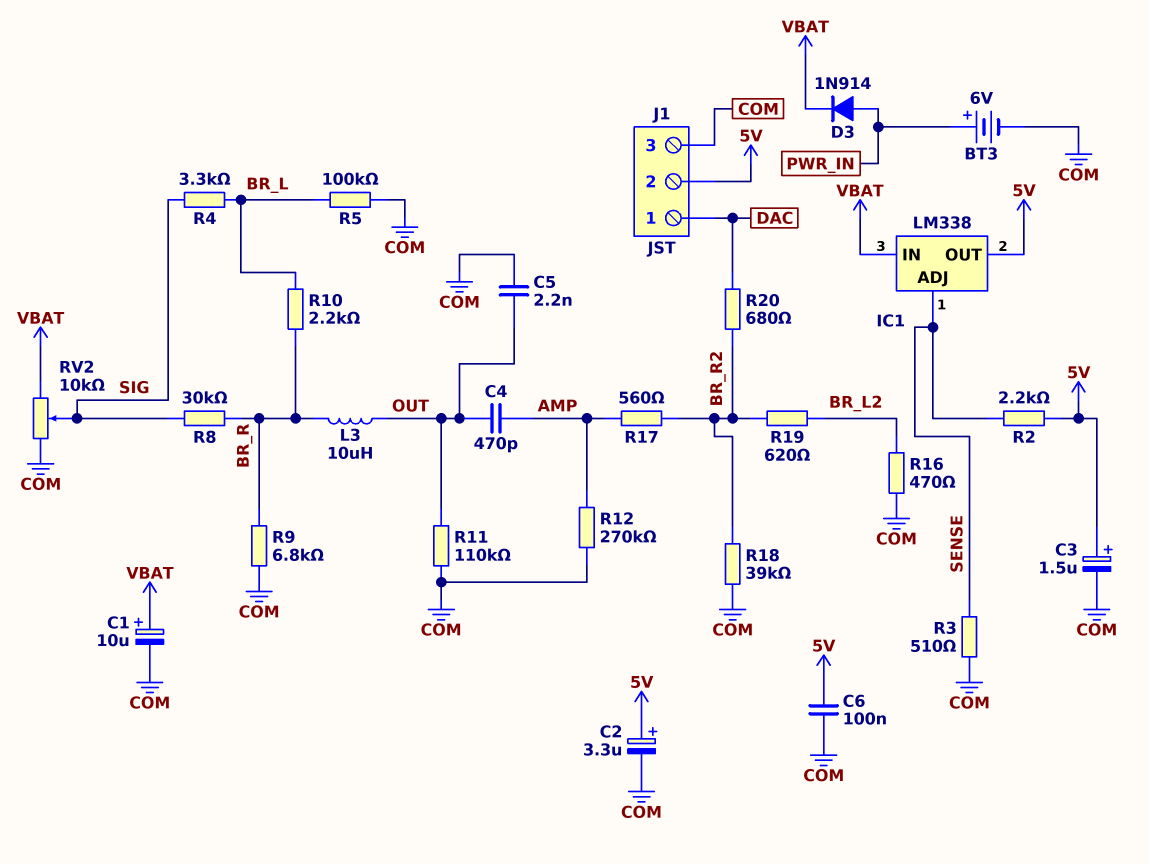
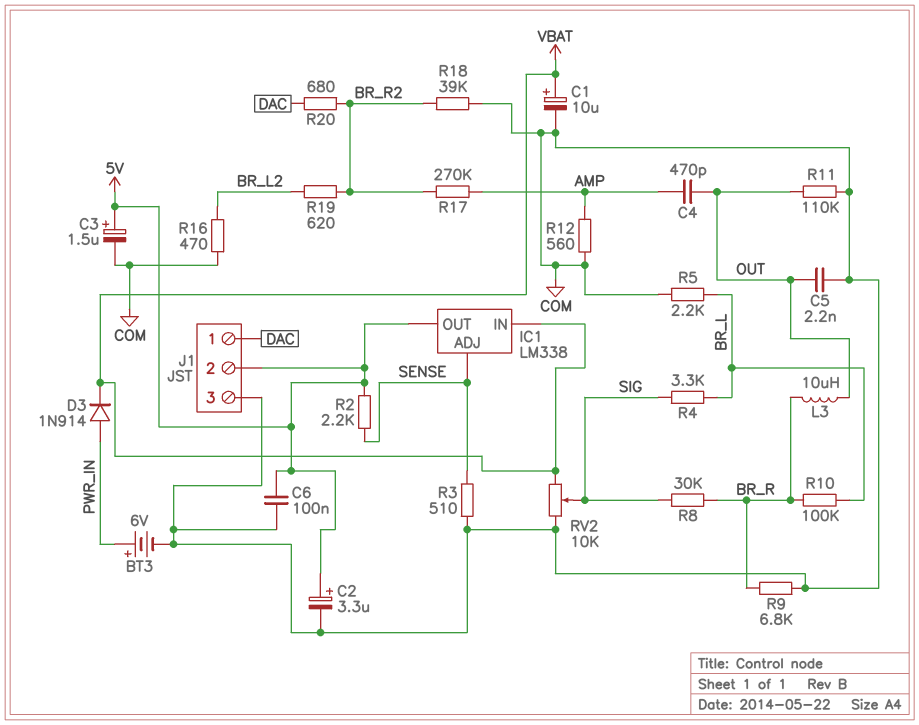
R5: 100k (BR_L, COM) -> 2.2k (BR_L, COM)
R10: 2.2k (BR_L, BR_R) -> 100k (BR_L, BR_R)
R12: 270k (AMP, COM) -> 560 (AMP, COM)
R17: 560 (AMP, BR_R2) -> 270k (AMP, BR_R2)

